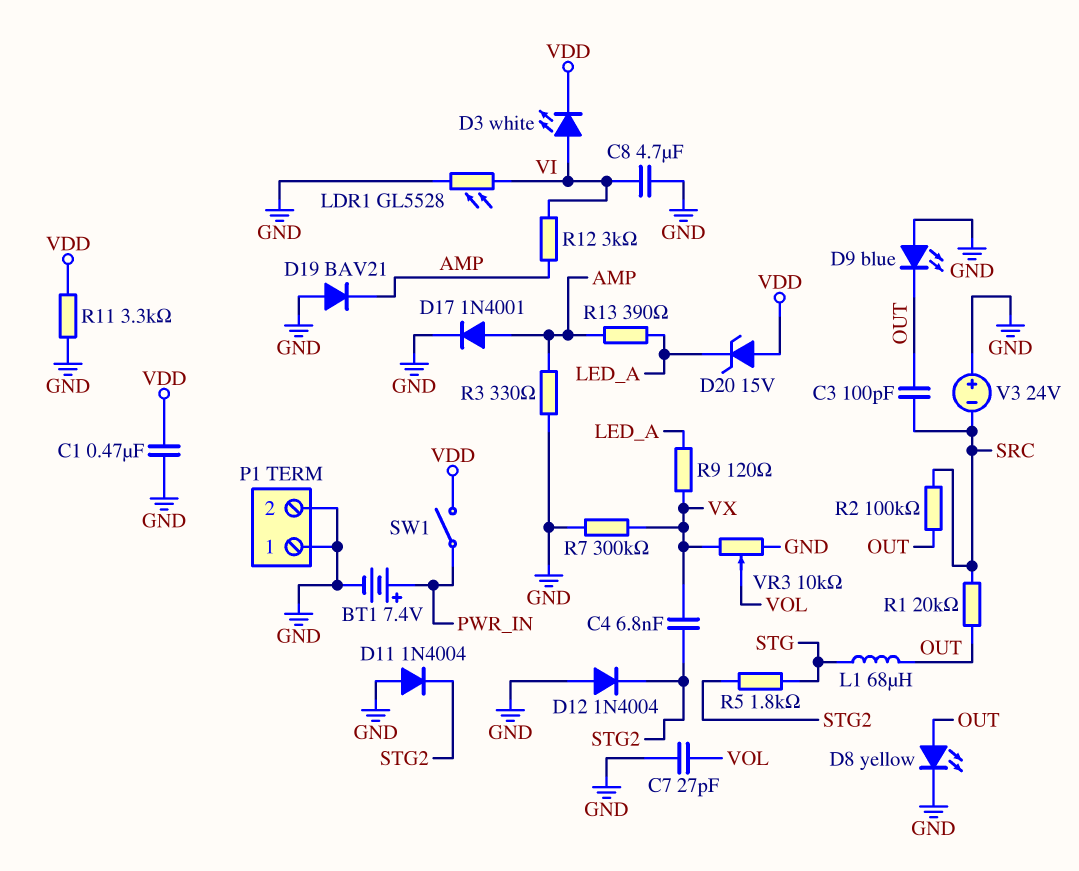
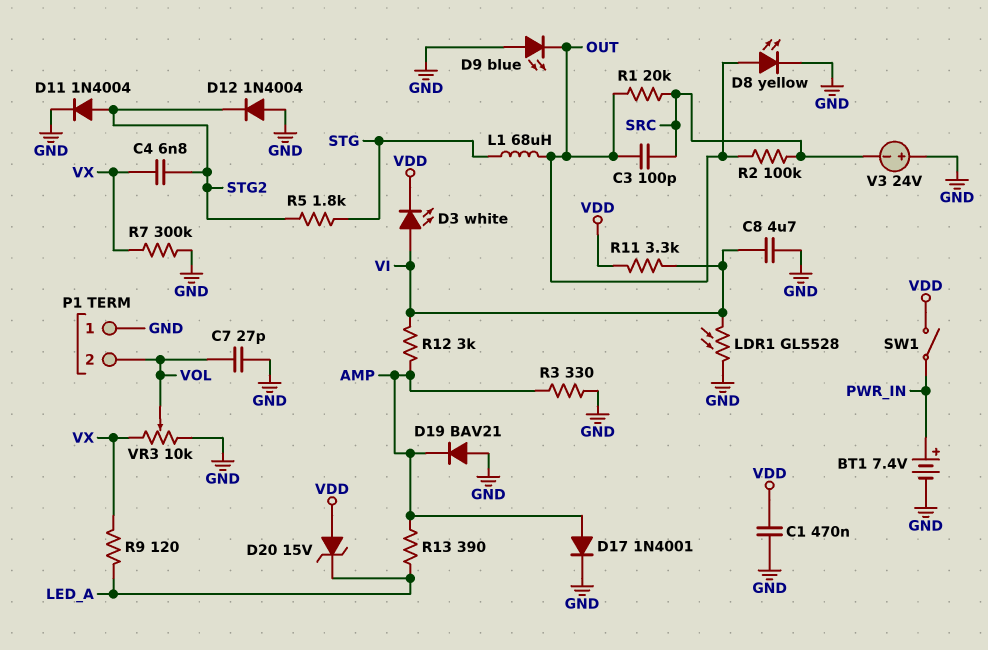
D11: diode 1N4004 (A GND, K STG2) -> diode 1N4004 (A STG2, K GND)
P1 pin 2: GND -> VOL
R11: 3.3k (GND, VDD) -> 3.3k (VDD, VI)

